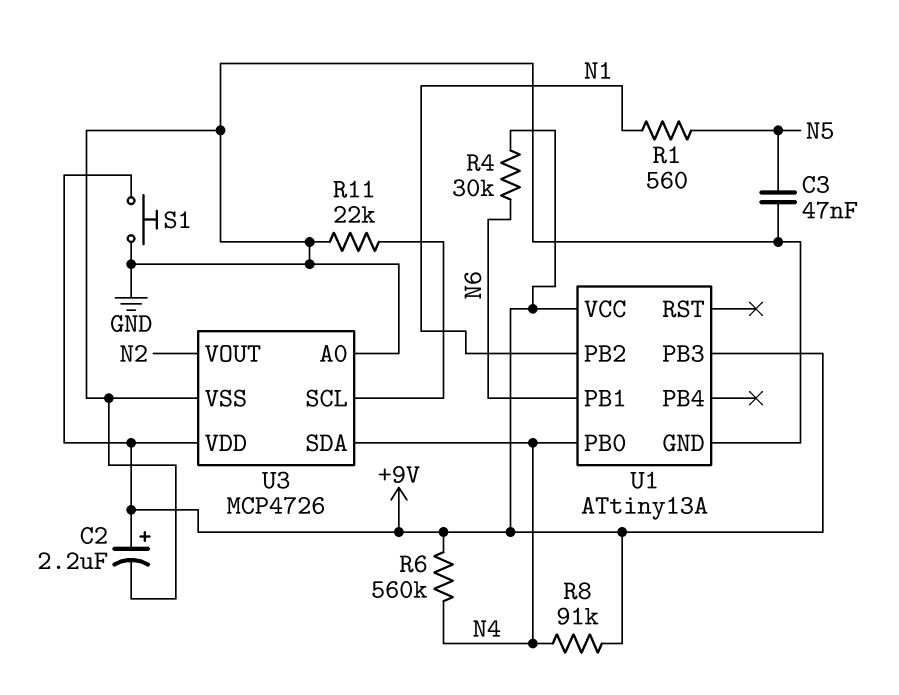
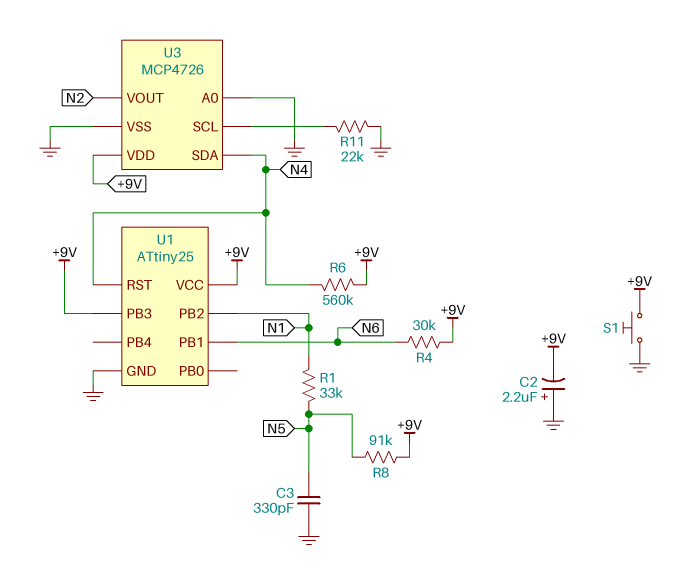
C2: 2.2uF (plus +9V, minus GND) -> 2.2uF (plus GND, minus +9V)
C3: 47nF (GND, N5) -> 330pF (GND, N5)
R1: 560 (N1, N5) -> 33k (N1, N5)
R8: 91k (+9V, N4) -> 91k (+9V, N5)
U1: ATtiny13A -> ATtiny25
U1 pin PB0: N4 -> none
U1 pin RST: none -> N4

